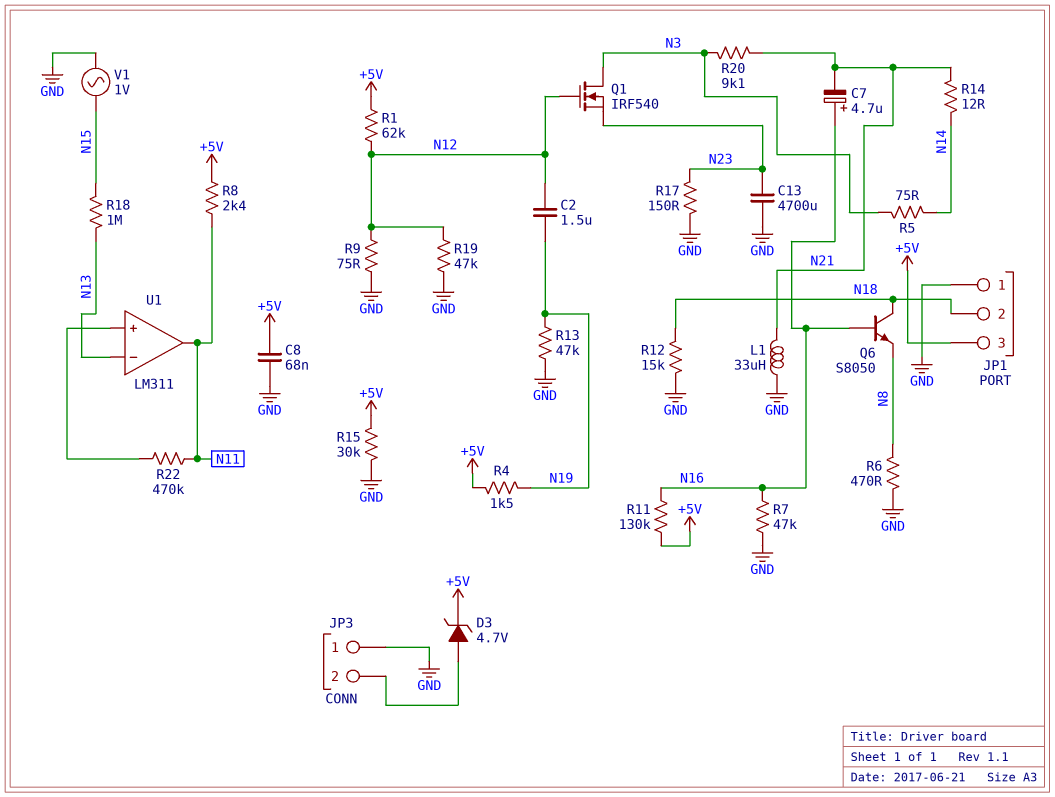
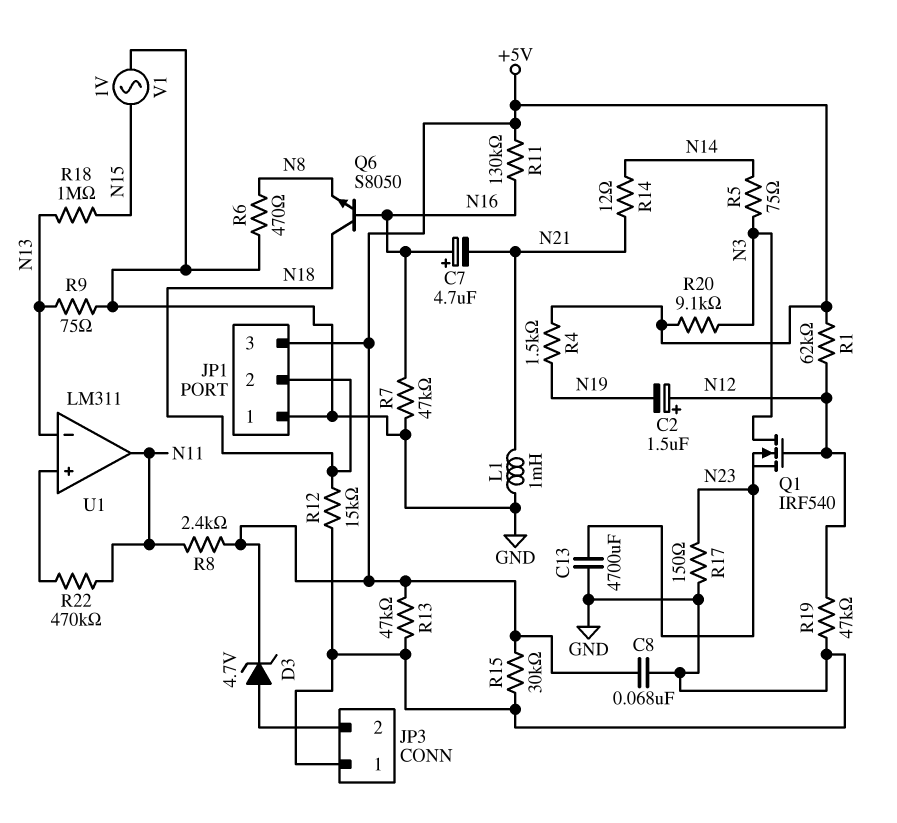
C2: 1.5uF (N12, N19) -> 1.5uF (plus N12, minus N19)
L1: 33uH (GND, N21) -> 1mH (GND, N21)
R9: 75 (GND, N12) -> 75 (GND, N13)
R13: 47k (GND, N19) -> 47k (+5V, GND)
R20: 9.1k (N3, N21) -> 9.1k (+5V, N3)

